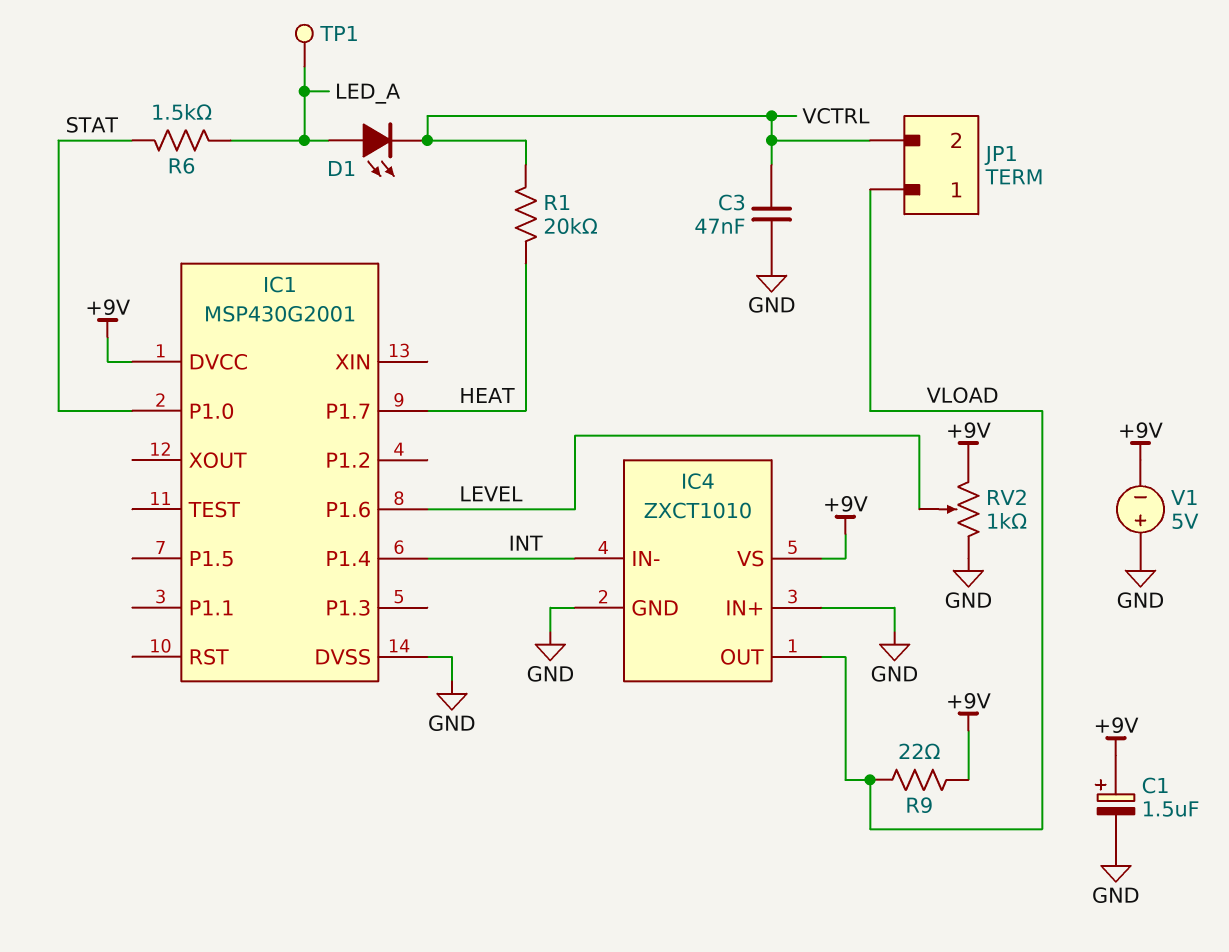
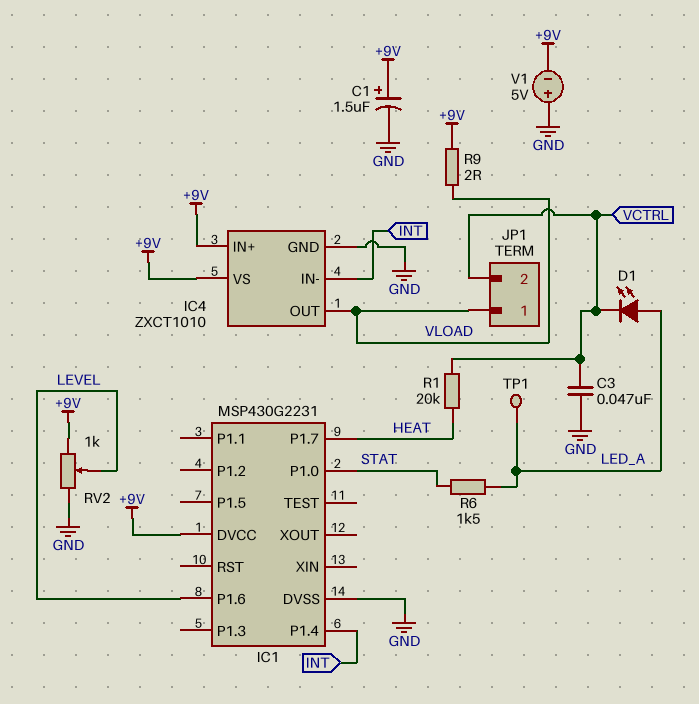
IC1: MSP430G2001 -> MSP430G2231
IC4 pin IN+: GND -> +9V
R9: 22 (+9V, VLOAD) -> 2 (+9V, VLOAD)

